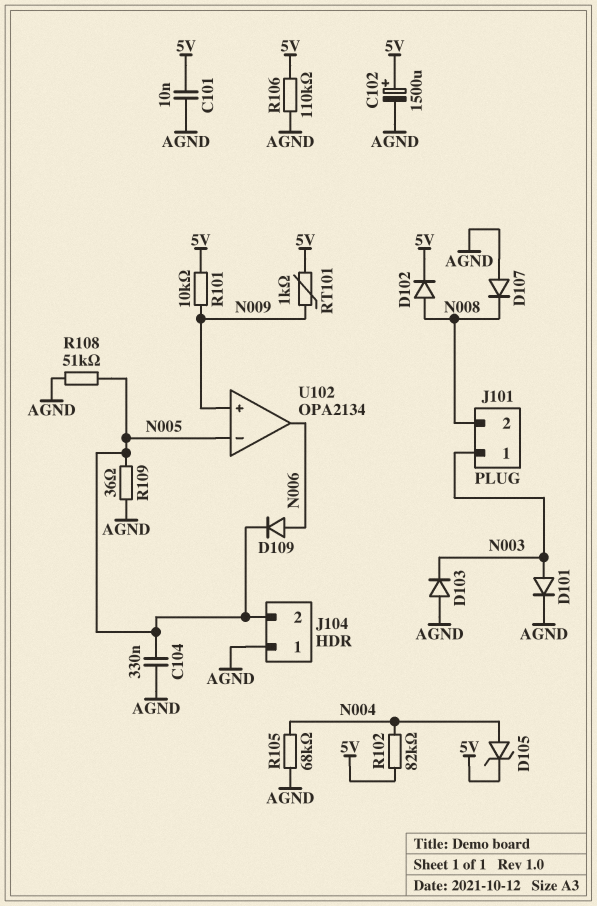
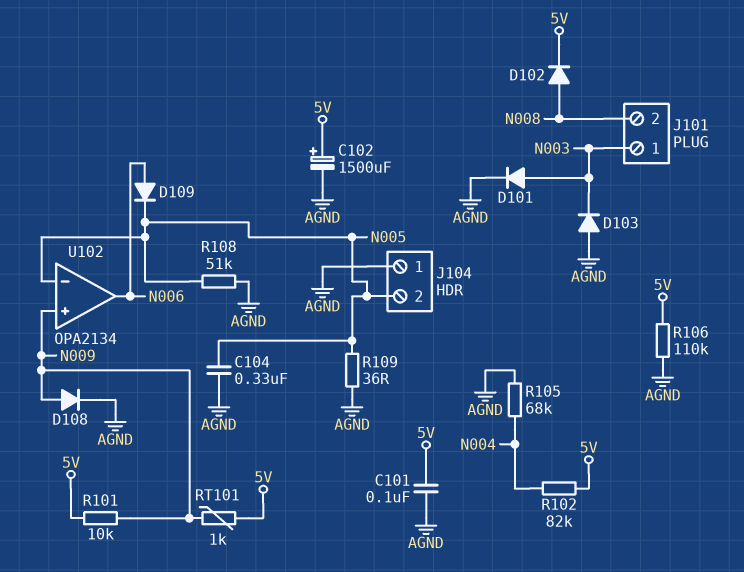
C101: 10nF (5V, AGND) -> 100nF (5V, AGND)
D105: zener (A N004, K 5V) -> none
D107: diode (A AGND, K N008) -> none
D108: none -> diode (A N009, K AGND)

